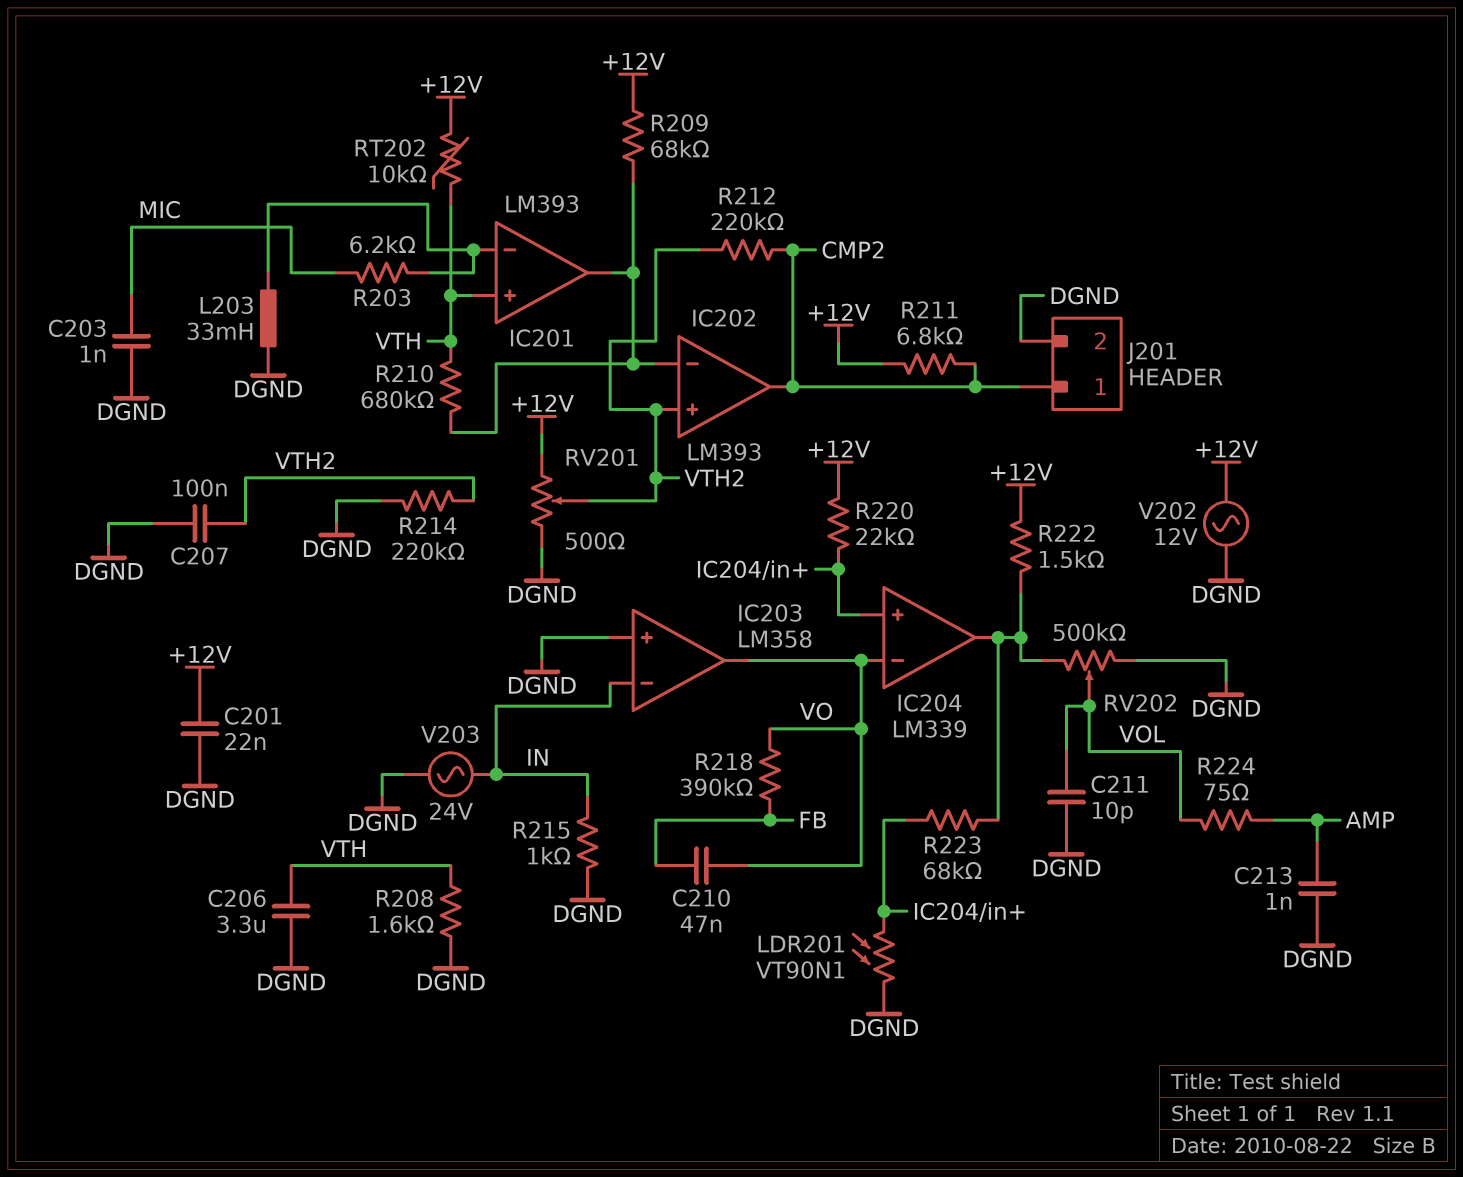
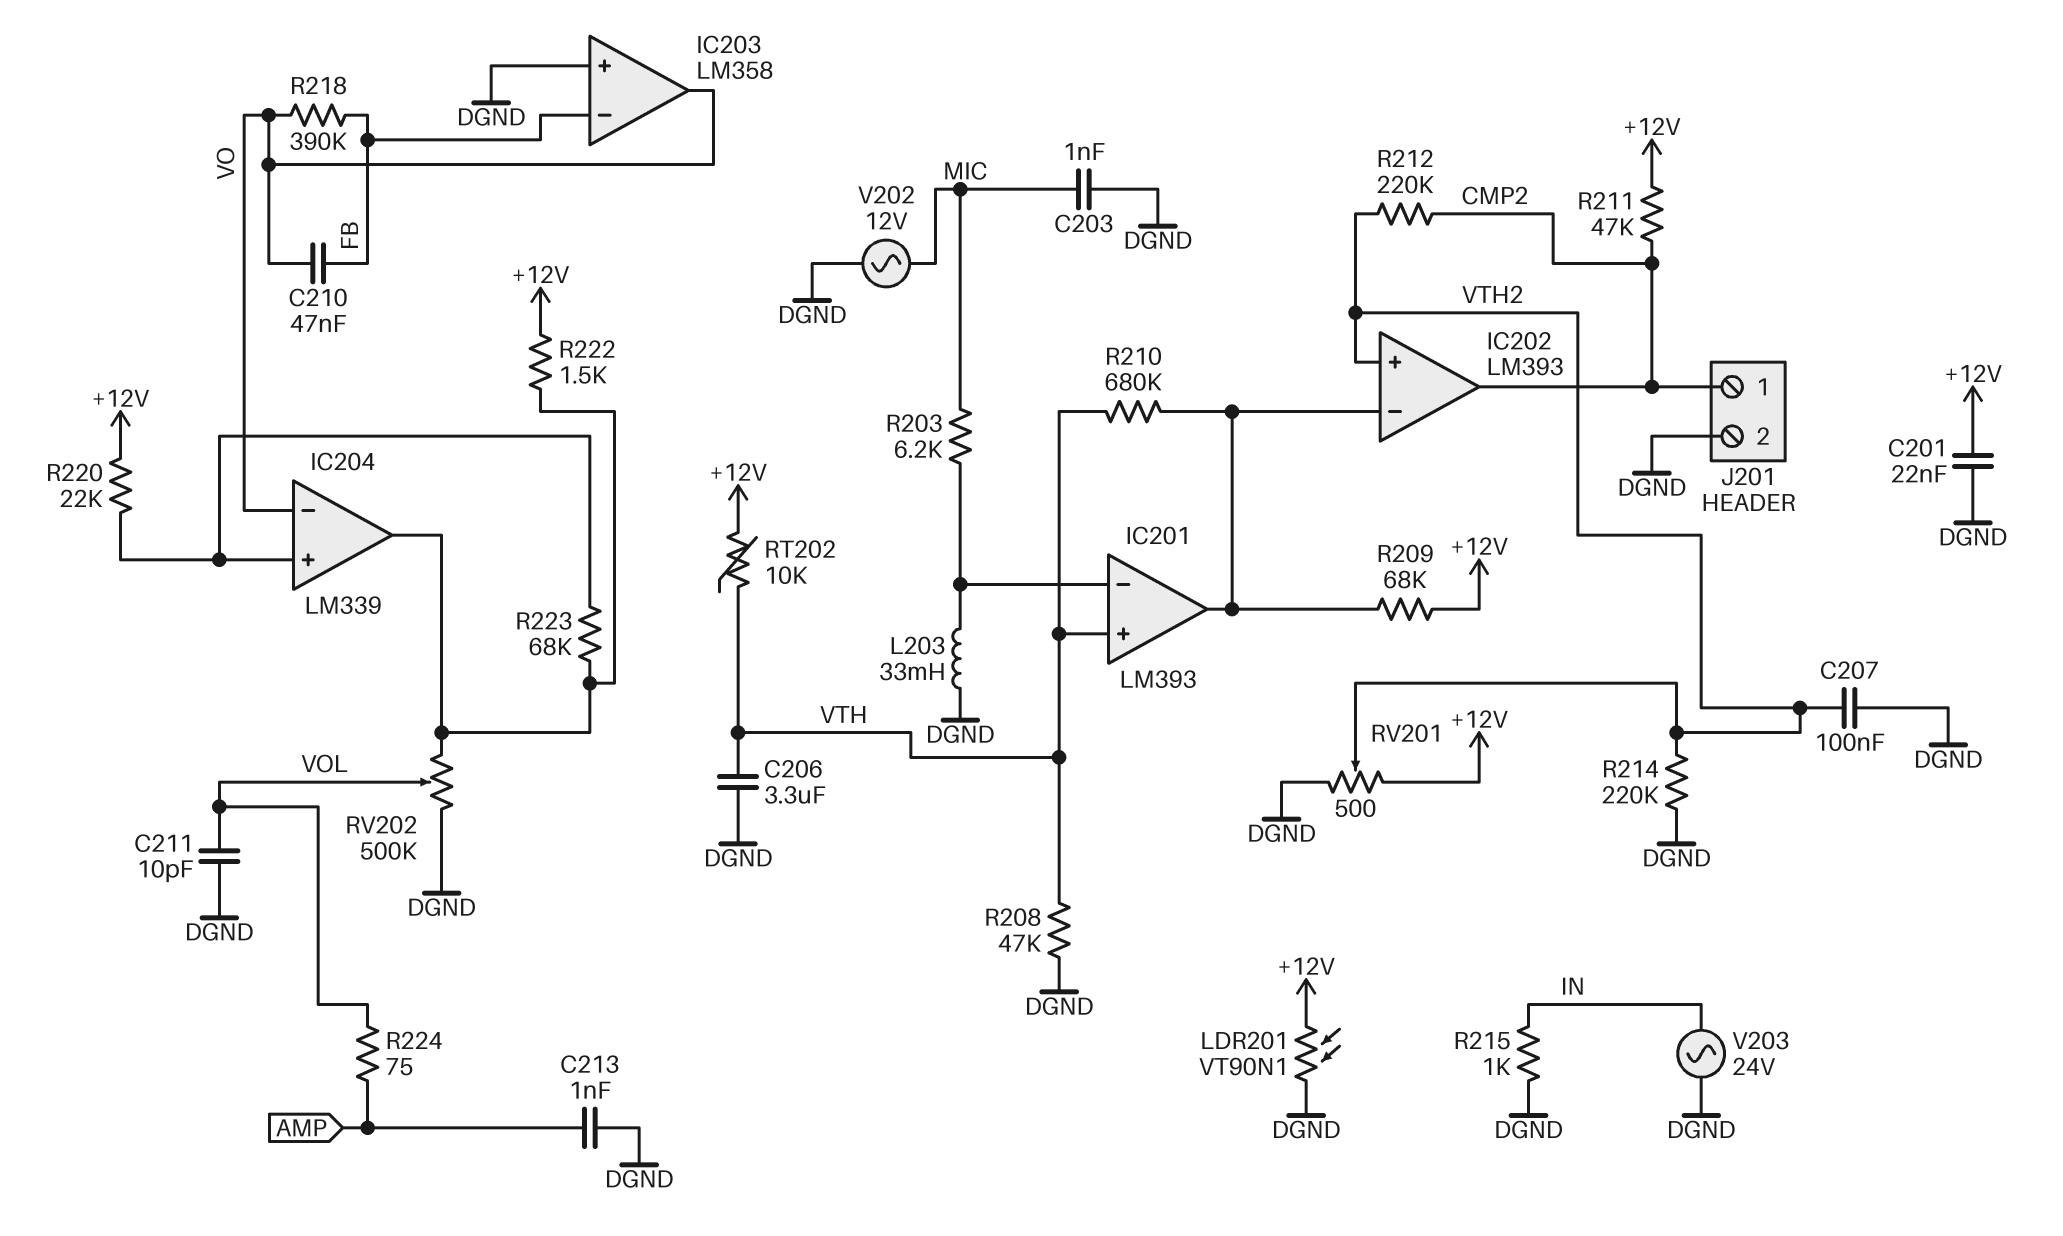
IC203 pin in-: IN -> FB
LDR201: VT90N1 (DGND, IC204/in+) -> VT90N1 (+12V, DGND)
R208: 1.6k (DGND, VTH) -> 47k (DGND, VTH)
R211: 6.8k (+12V, CMP2) -> 47k (+12V, CMP2)
V202: AC 12V (+12V, DGND) -> AC 12V (DGND, MIC)

